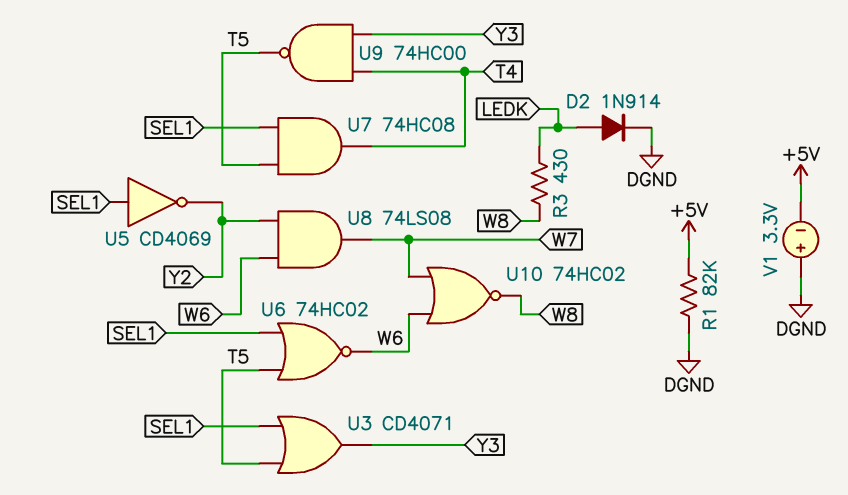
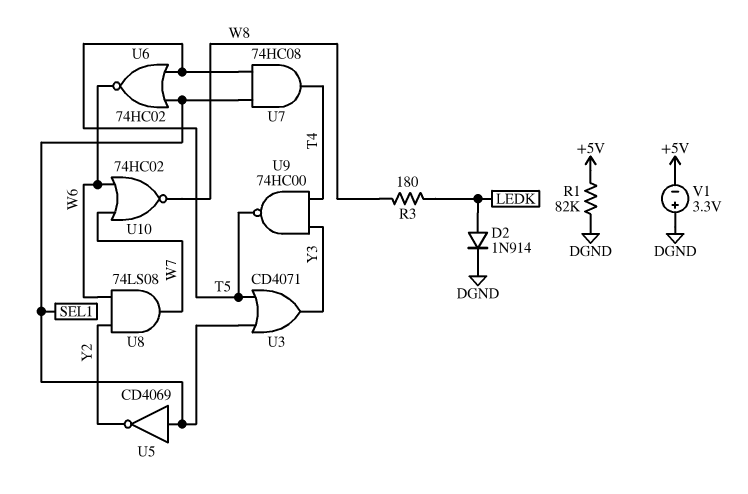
R3: 430 (LEDK, W8) -> 180 (LEDK, W8)

